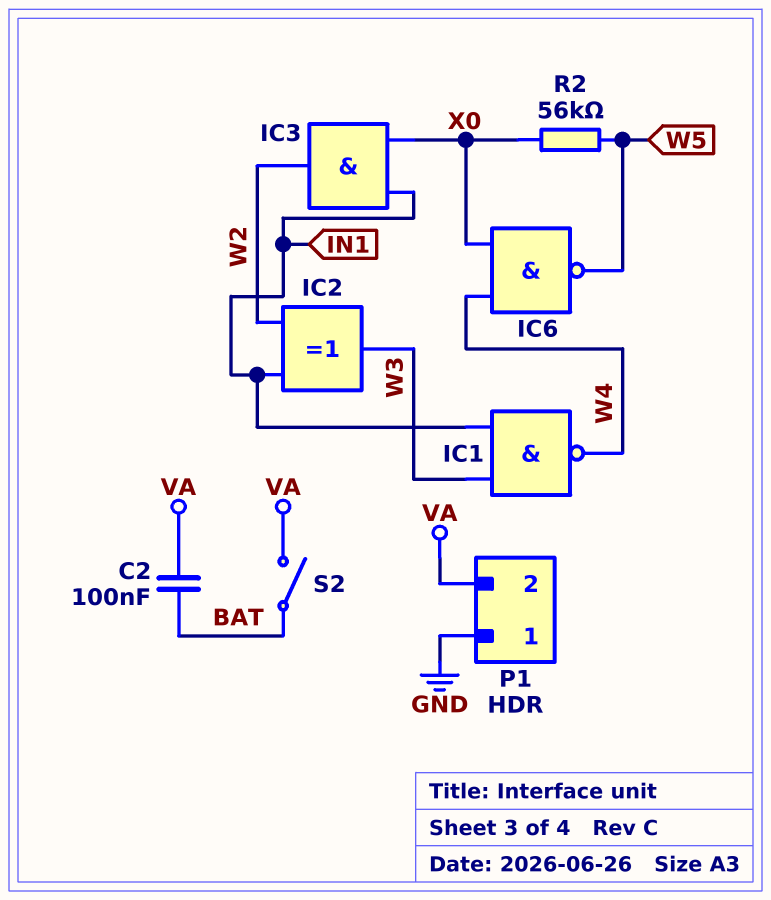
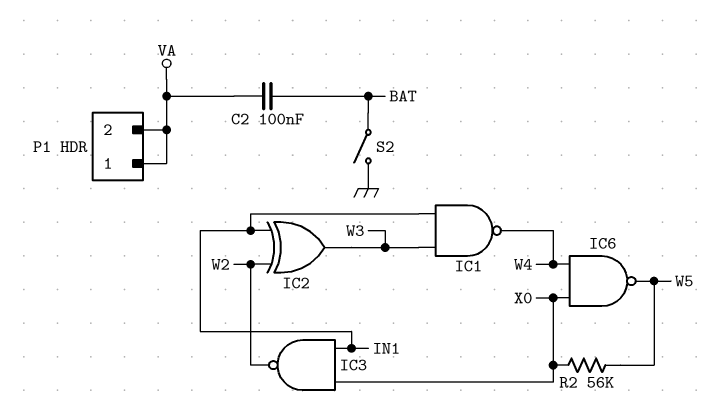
IC3: AND (in IN1, in X0, out W2) -> NAND (in IN1, in X0, out W2)
P1 pin 1: GND -> VA
S2: switch (BAT, VA) -> switch (BAT, GND)

